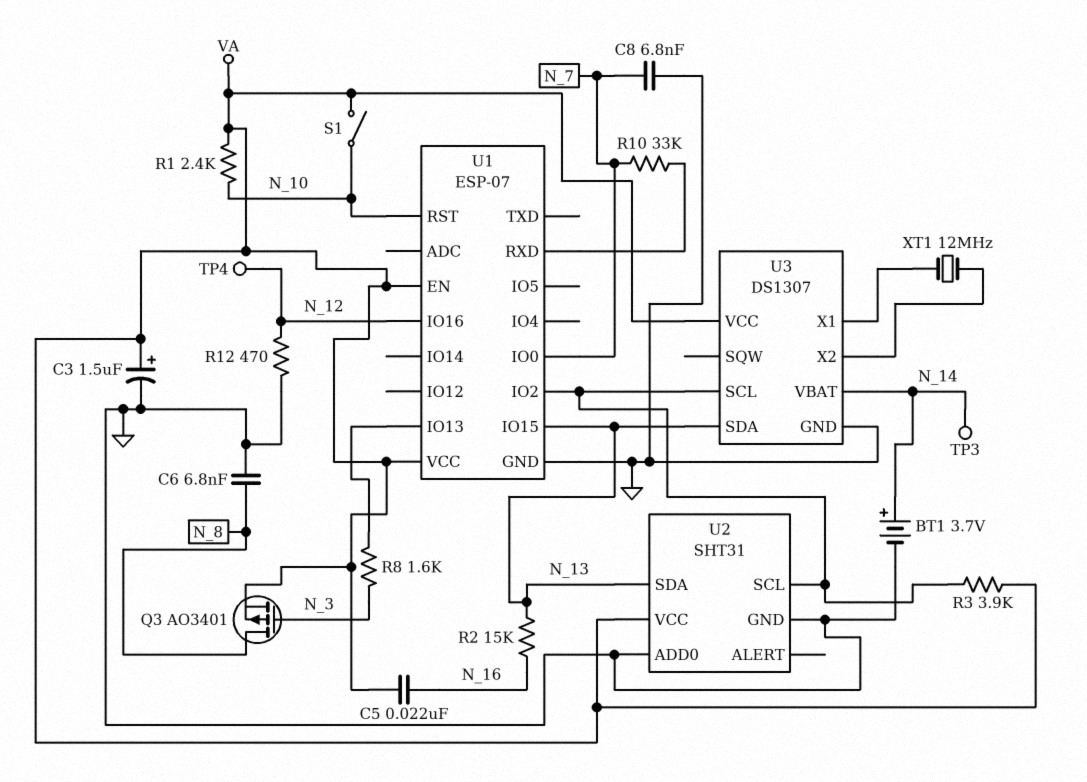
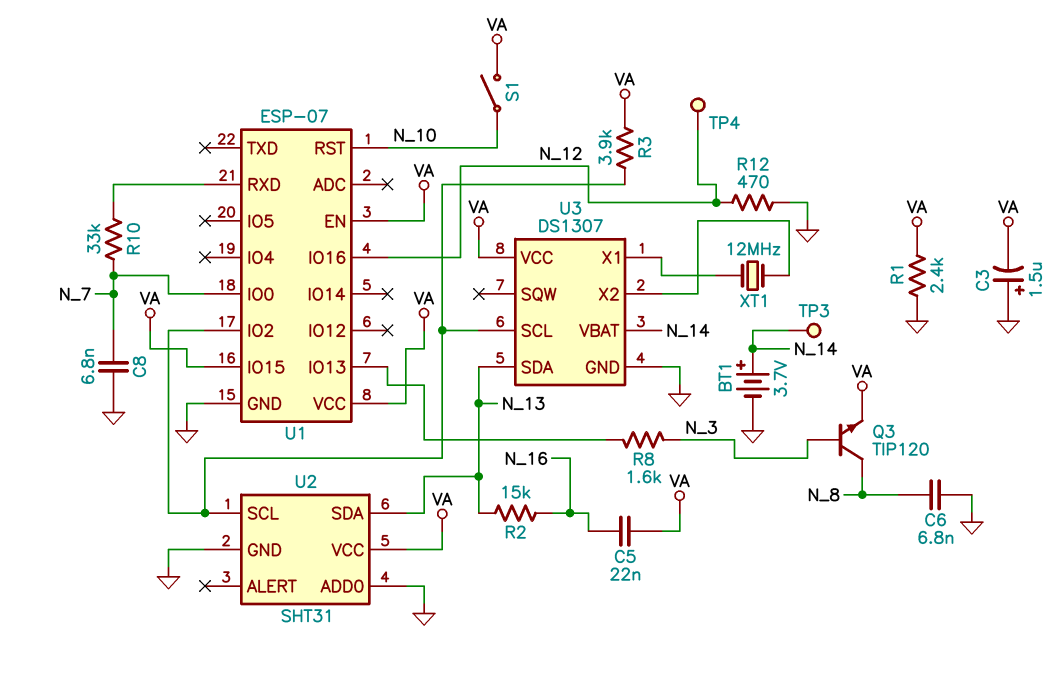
C3: 1.5uF (plus VA, minus GND) -> 1.5uF (plus GND, minus VA)
Q3: PMOS AO3401 (G N_3, D N_8, S VA) -> NPN TIP120 (B N_3, C N_8, E VA)
R1: 2.4k (N_10, VA) -> 2.4k (GND, VA)
U1 pin IO15: N_13 -> VA

